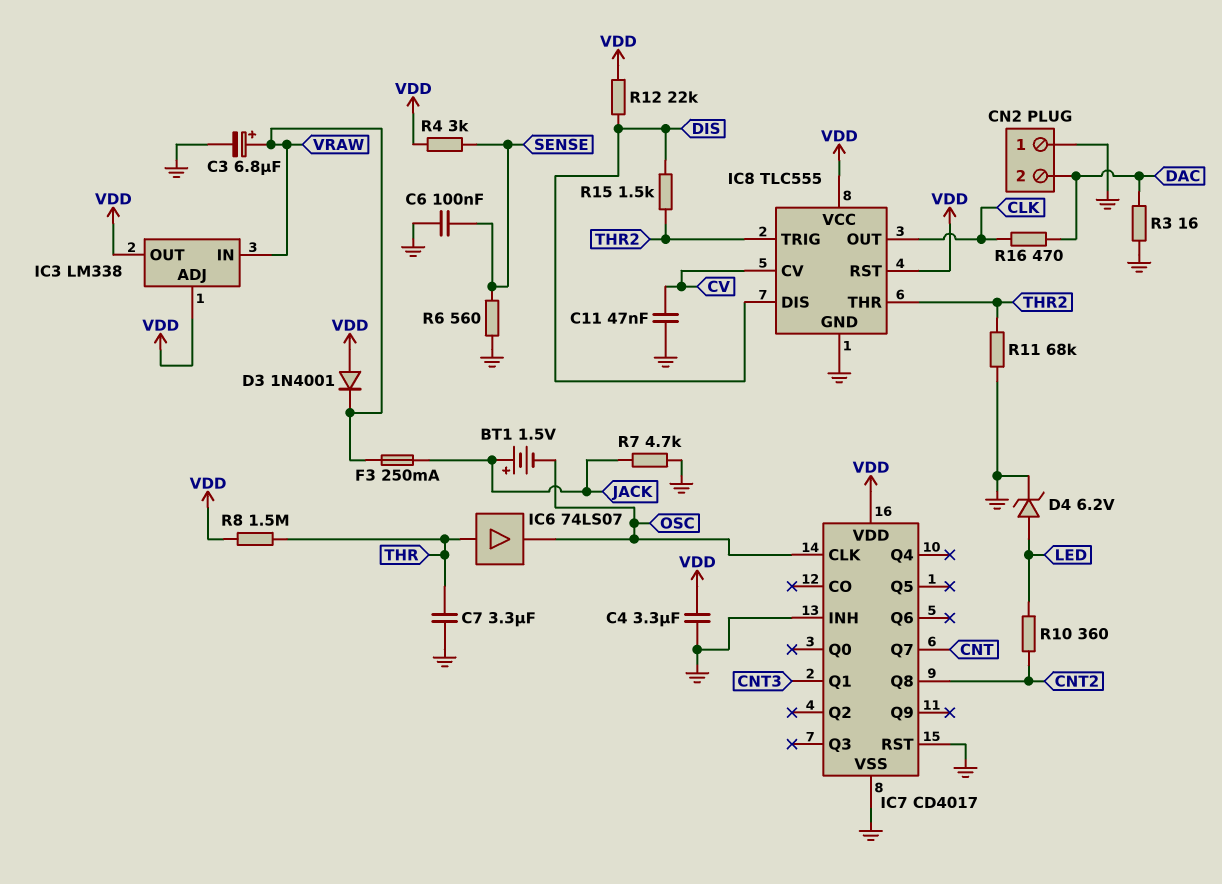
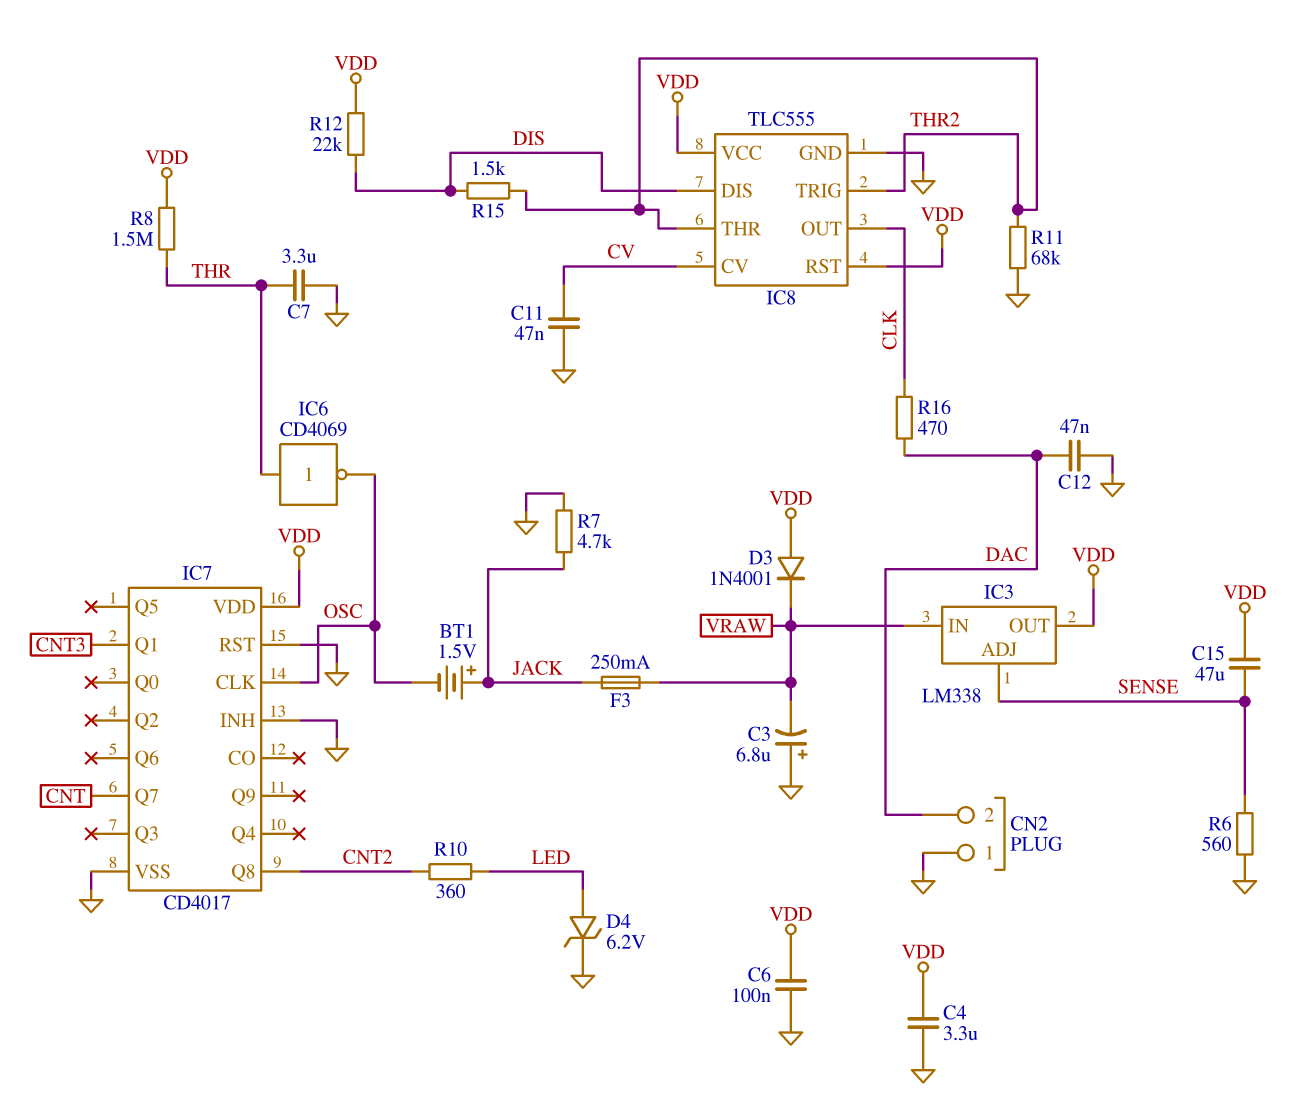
C3: 6.8uF (plus VRAW, minus GND) -> 6.8uF (plus GND, minus VRAW)
C6: 100nF (GND, SENSE) -> 100nF (GND, VDD)
C12: none -> 47nF (DAC, GND)
C15: none -> 47uF (SENSE, VDD)
IC3 pin ADJ: VDD -> SENSE
IC6: buffer 74LS07 (in THR, out OSC) -> NOT CD4069 (in THR, out OSC)
R3: 16 (DAC, GND) -> none
R4: 3k (SENSE, VDD) -> none

